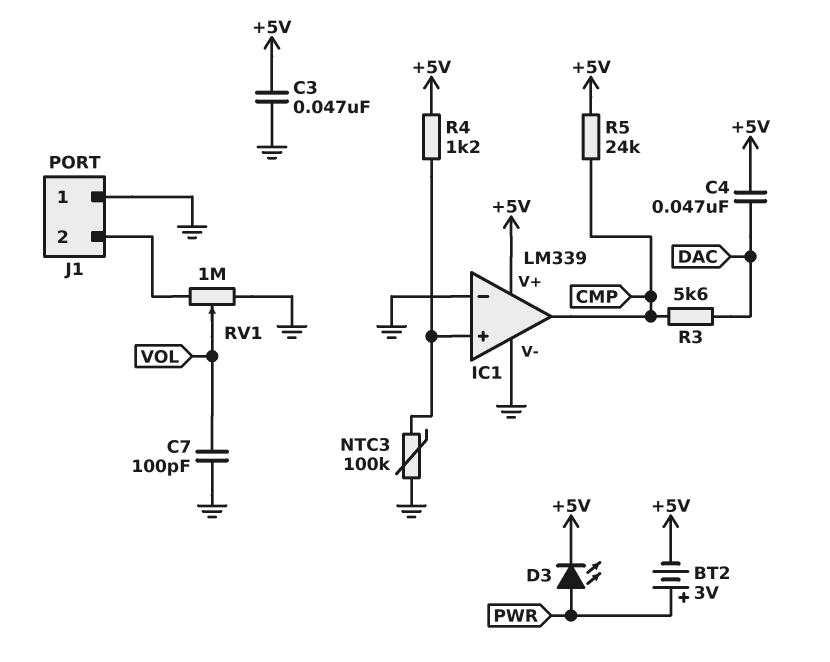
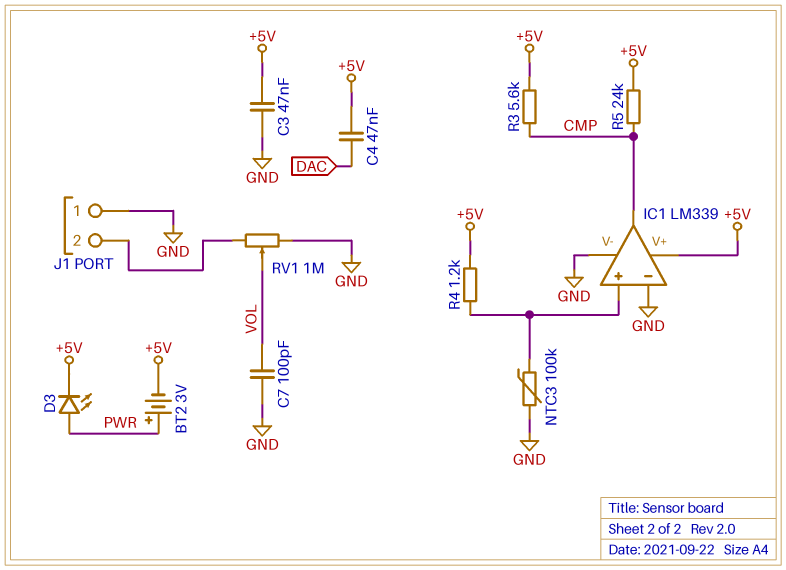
R3: 5.6k (CMP, DAC) -> 5.6k (+5V, CMP)

